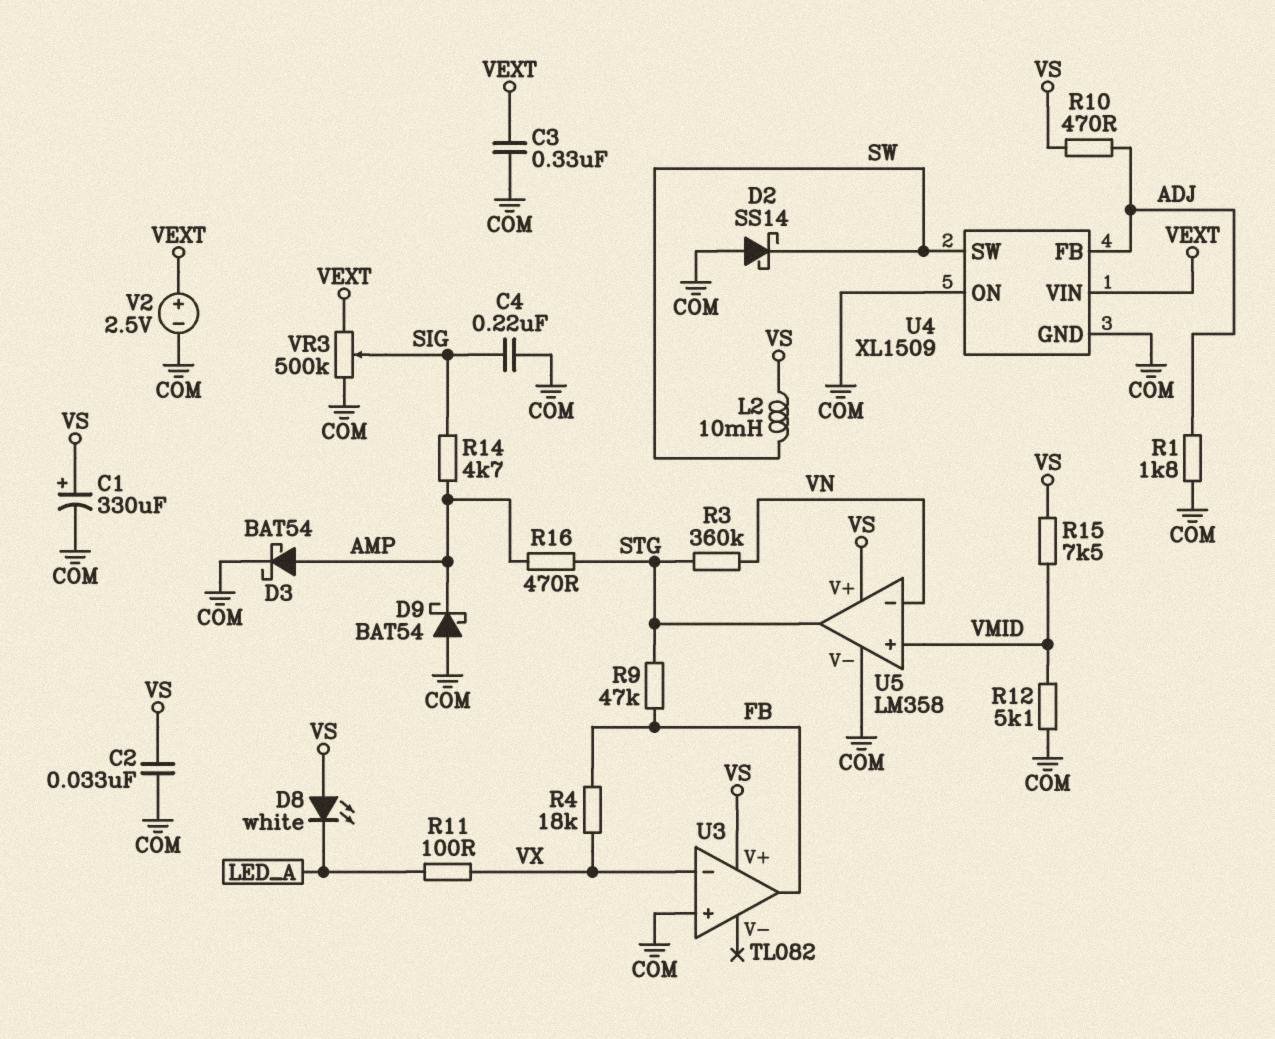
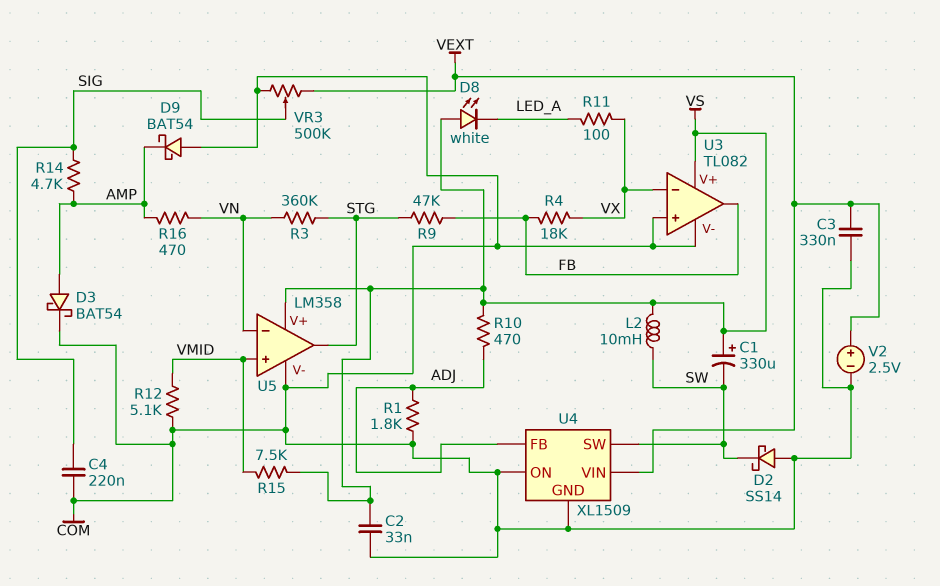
C1: 330uF (plus VS, minus COM) -> 330uF (plus VS, minus SW)
R16: 470 (AMP, STG) -> 470 (AMP, VN)
U3 pin V-: none -> COM

